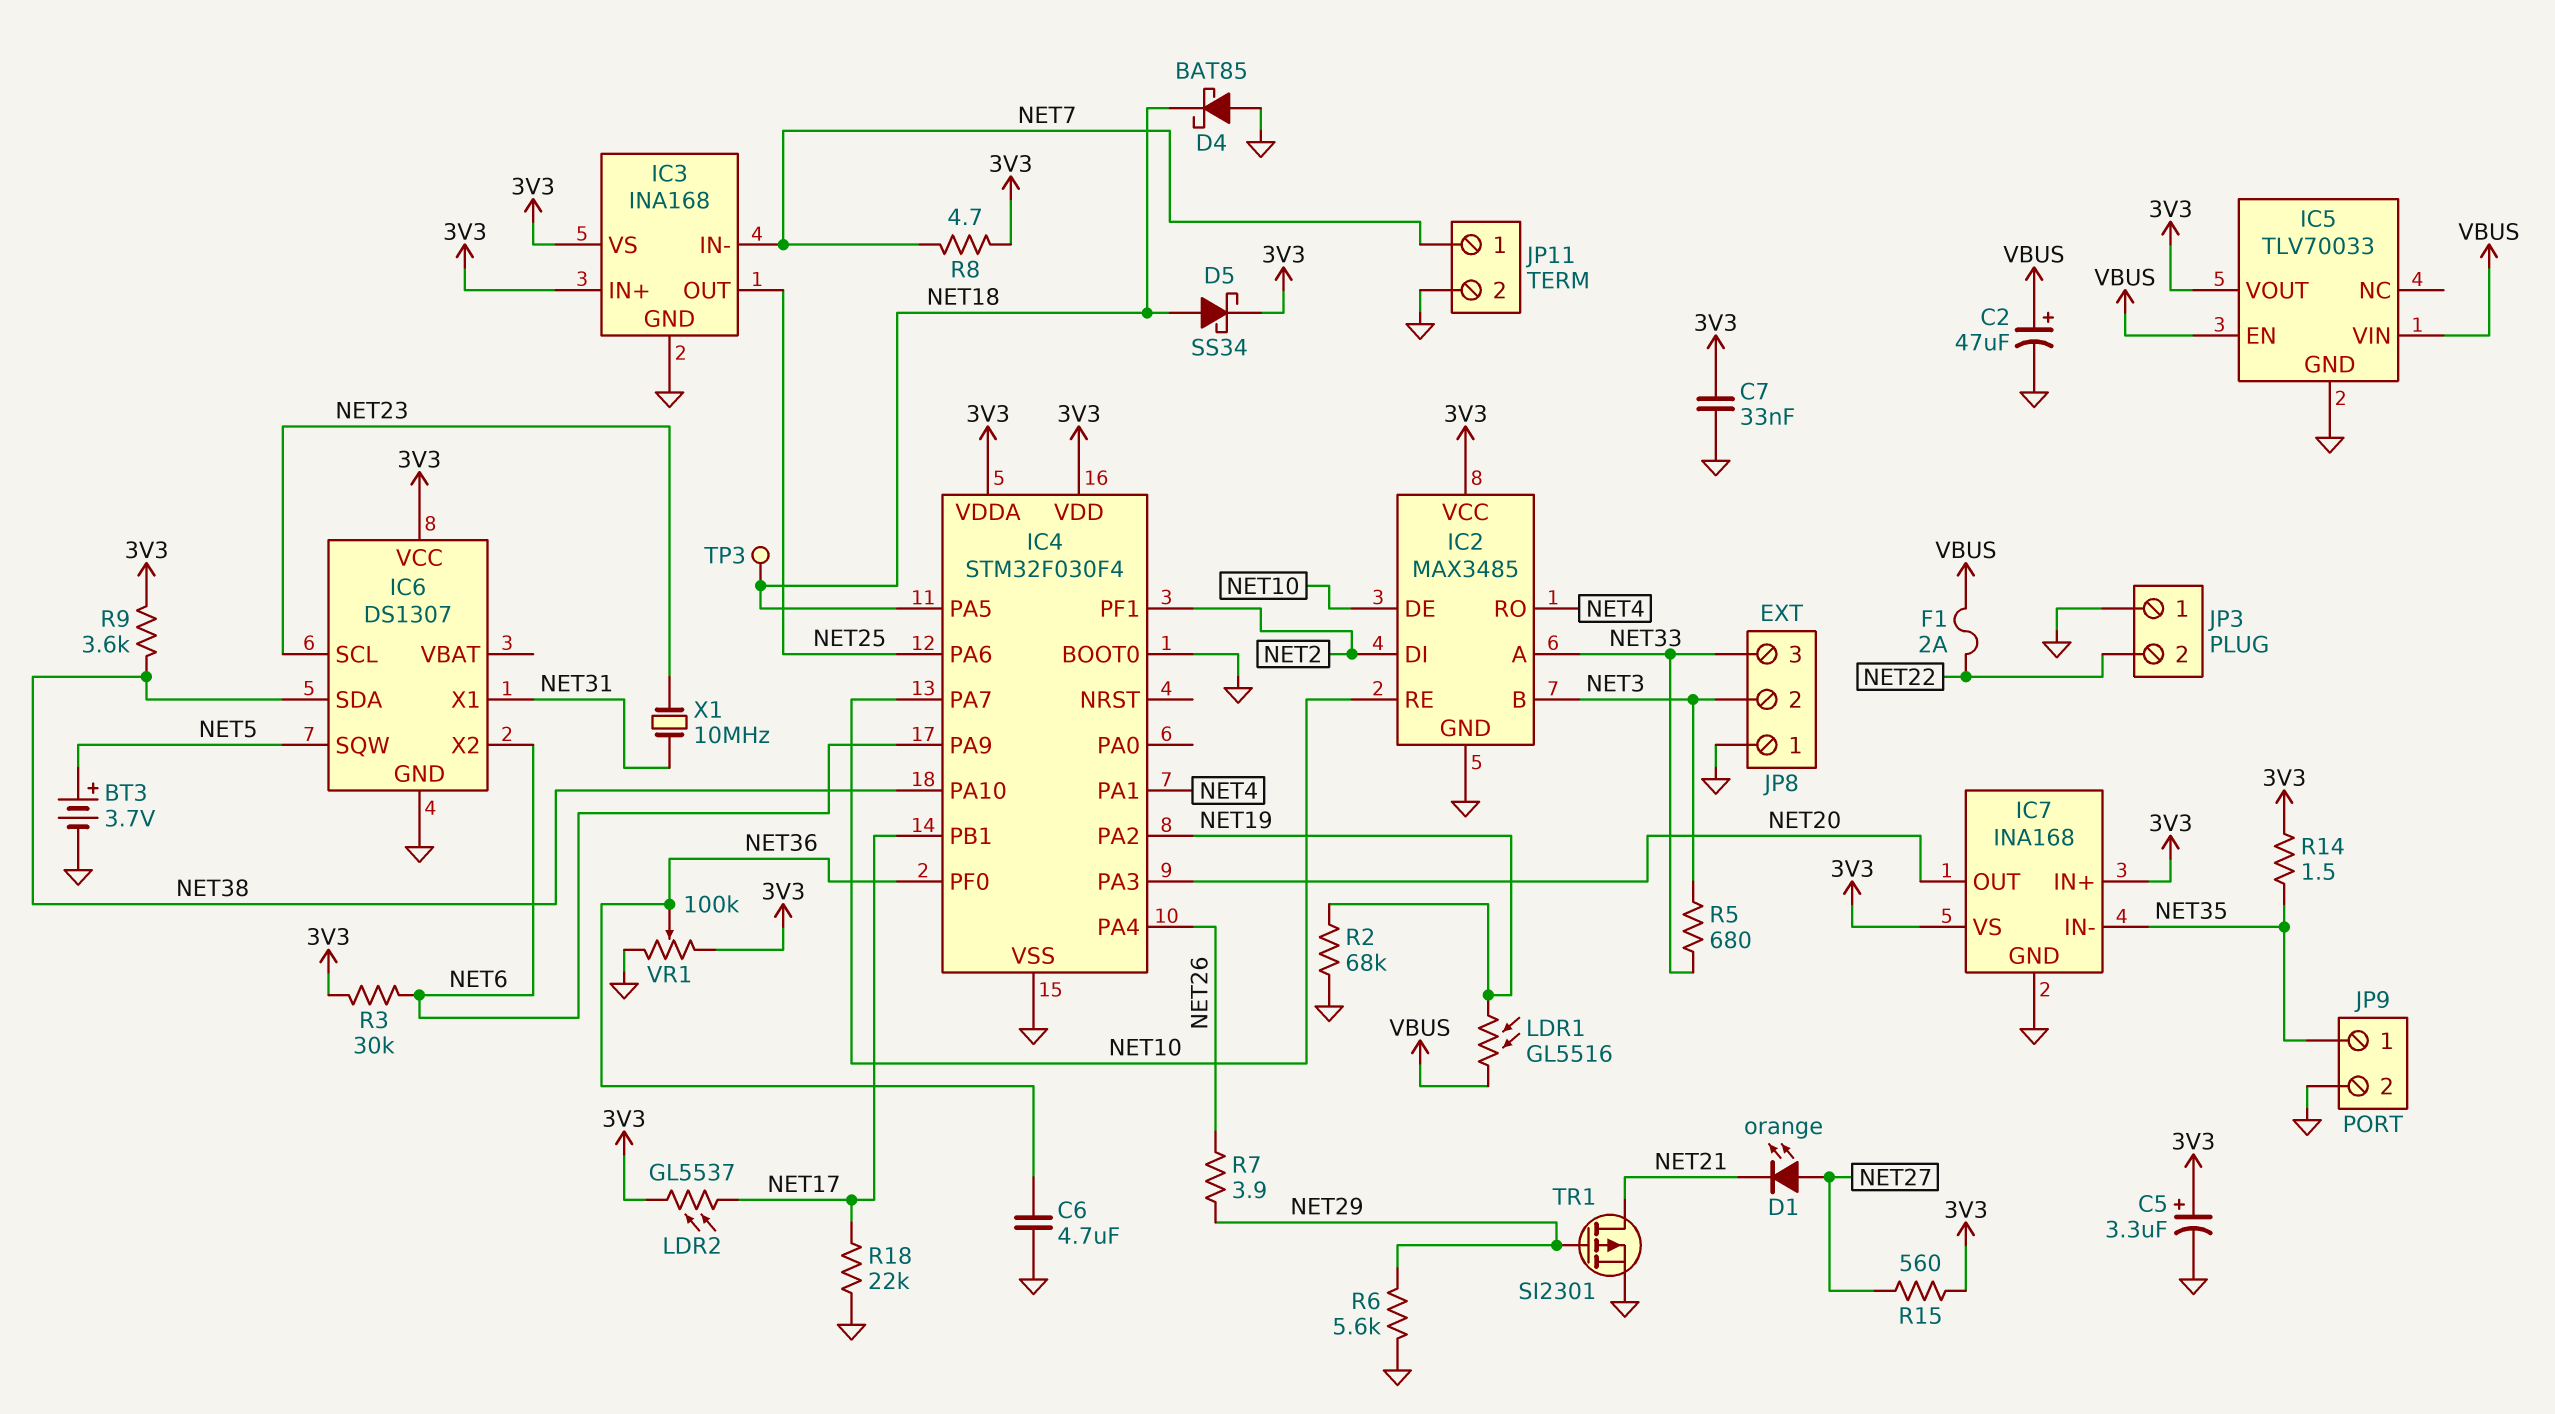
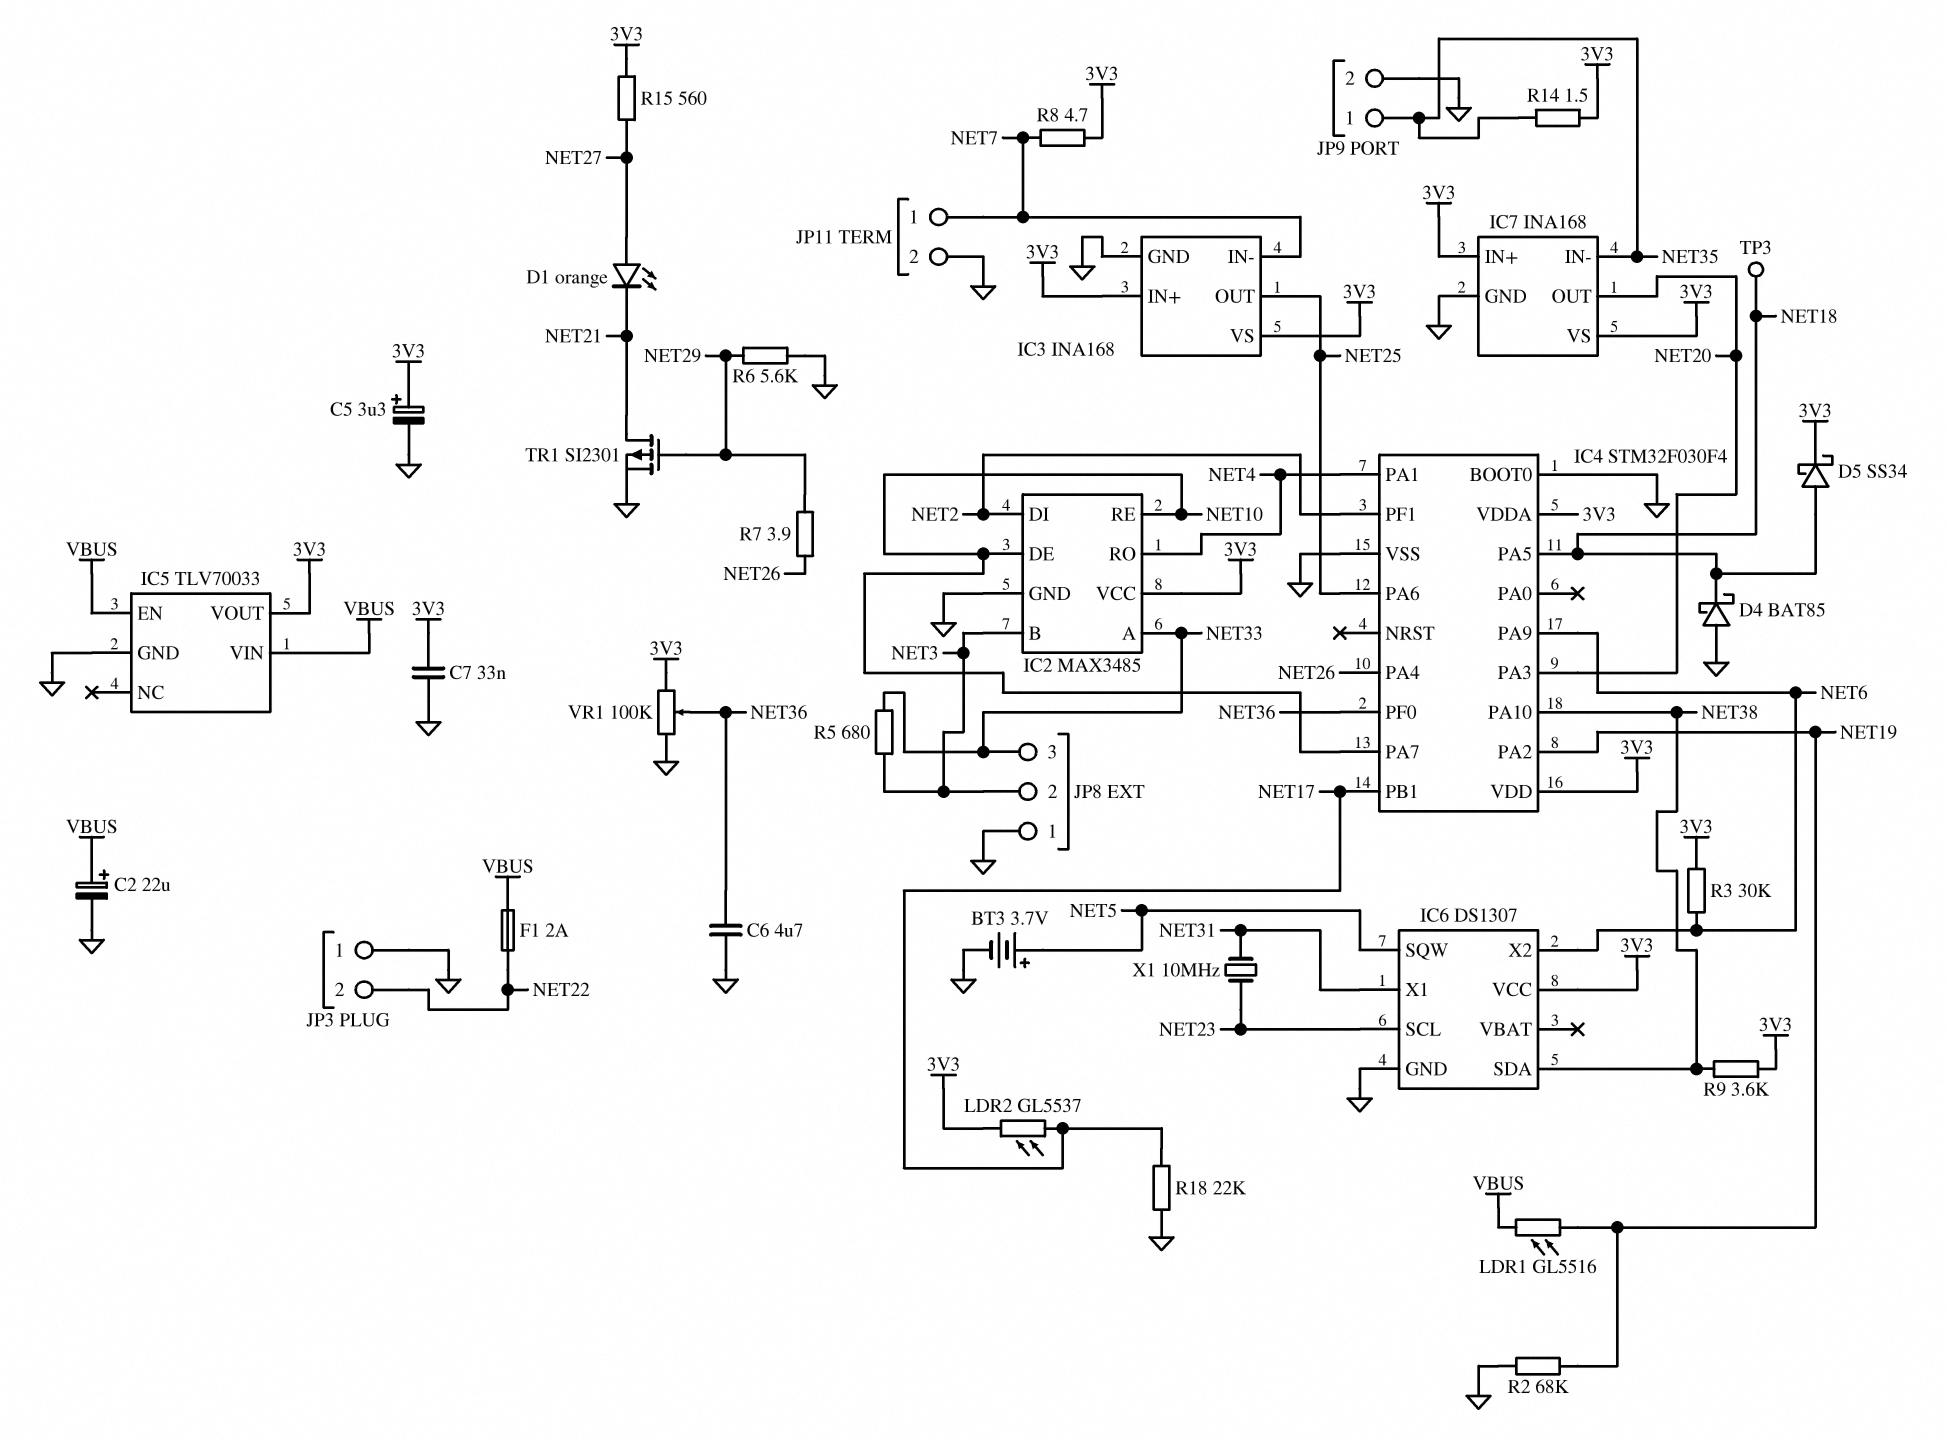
C2: 47uF (plus VBUS, minus GND) -> 22uF (plus VBUS, minus GND)

